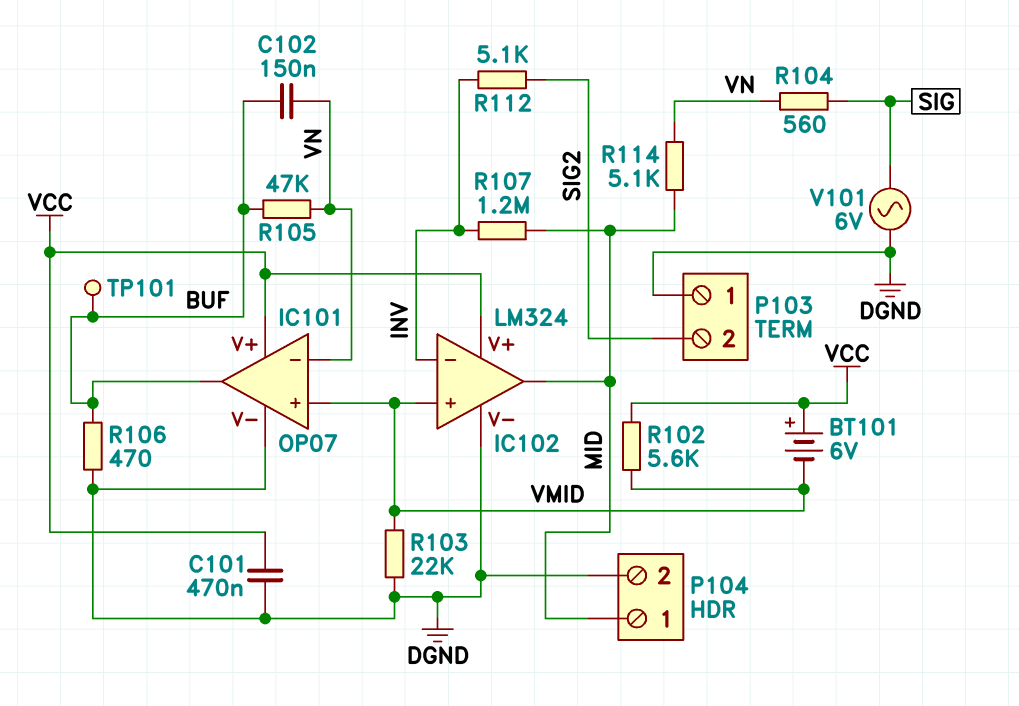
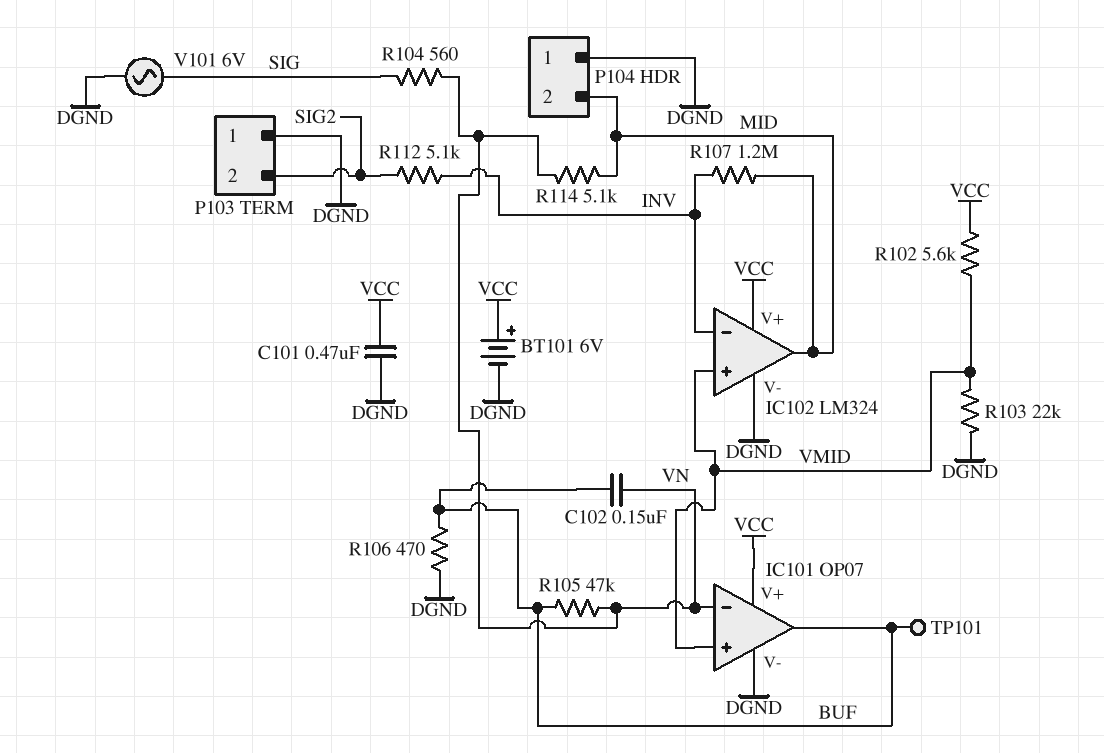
BT101: 6V (plus VCC, minus VMID) -> 6V (plus VCC, minus DGND)
P104 pin 1: MID -> DGND
P104 pin 2: DGND -> MID

